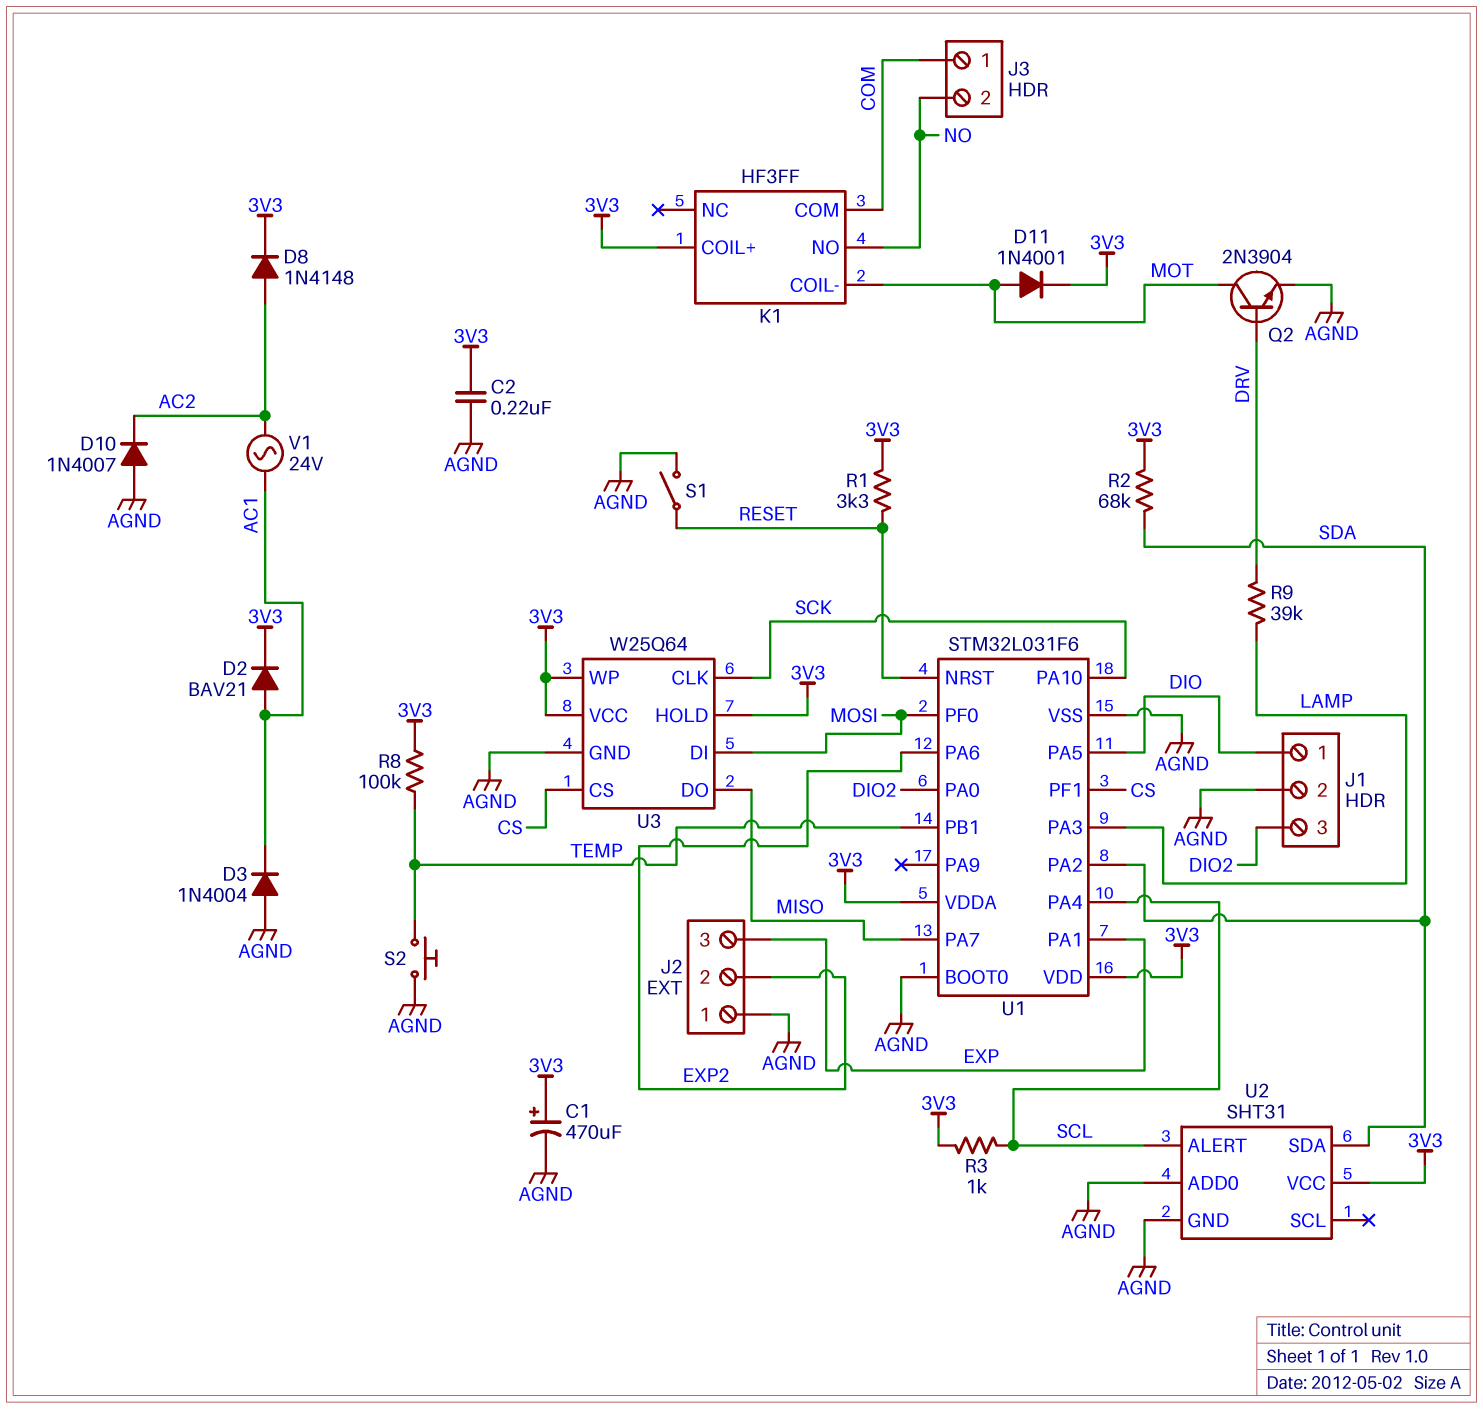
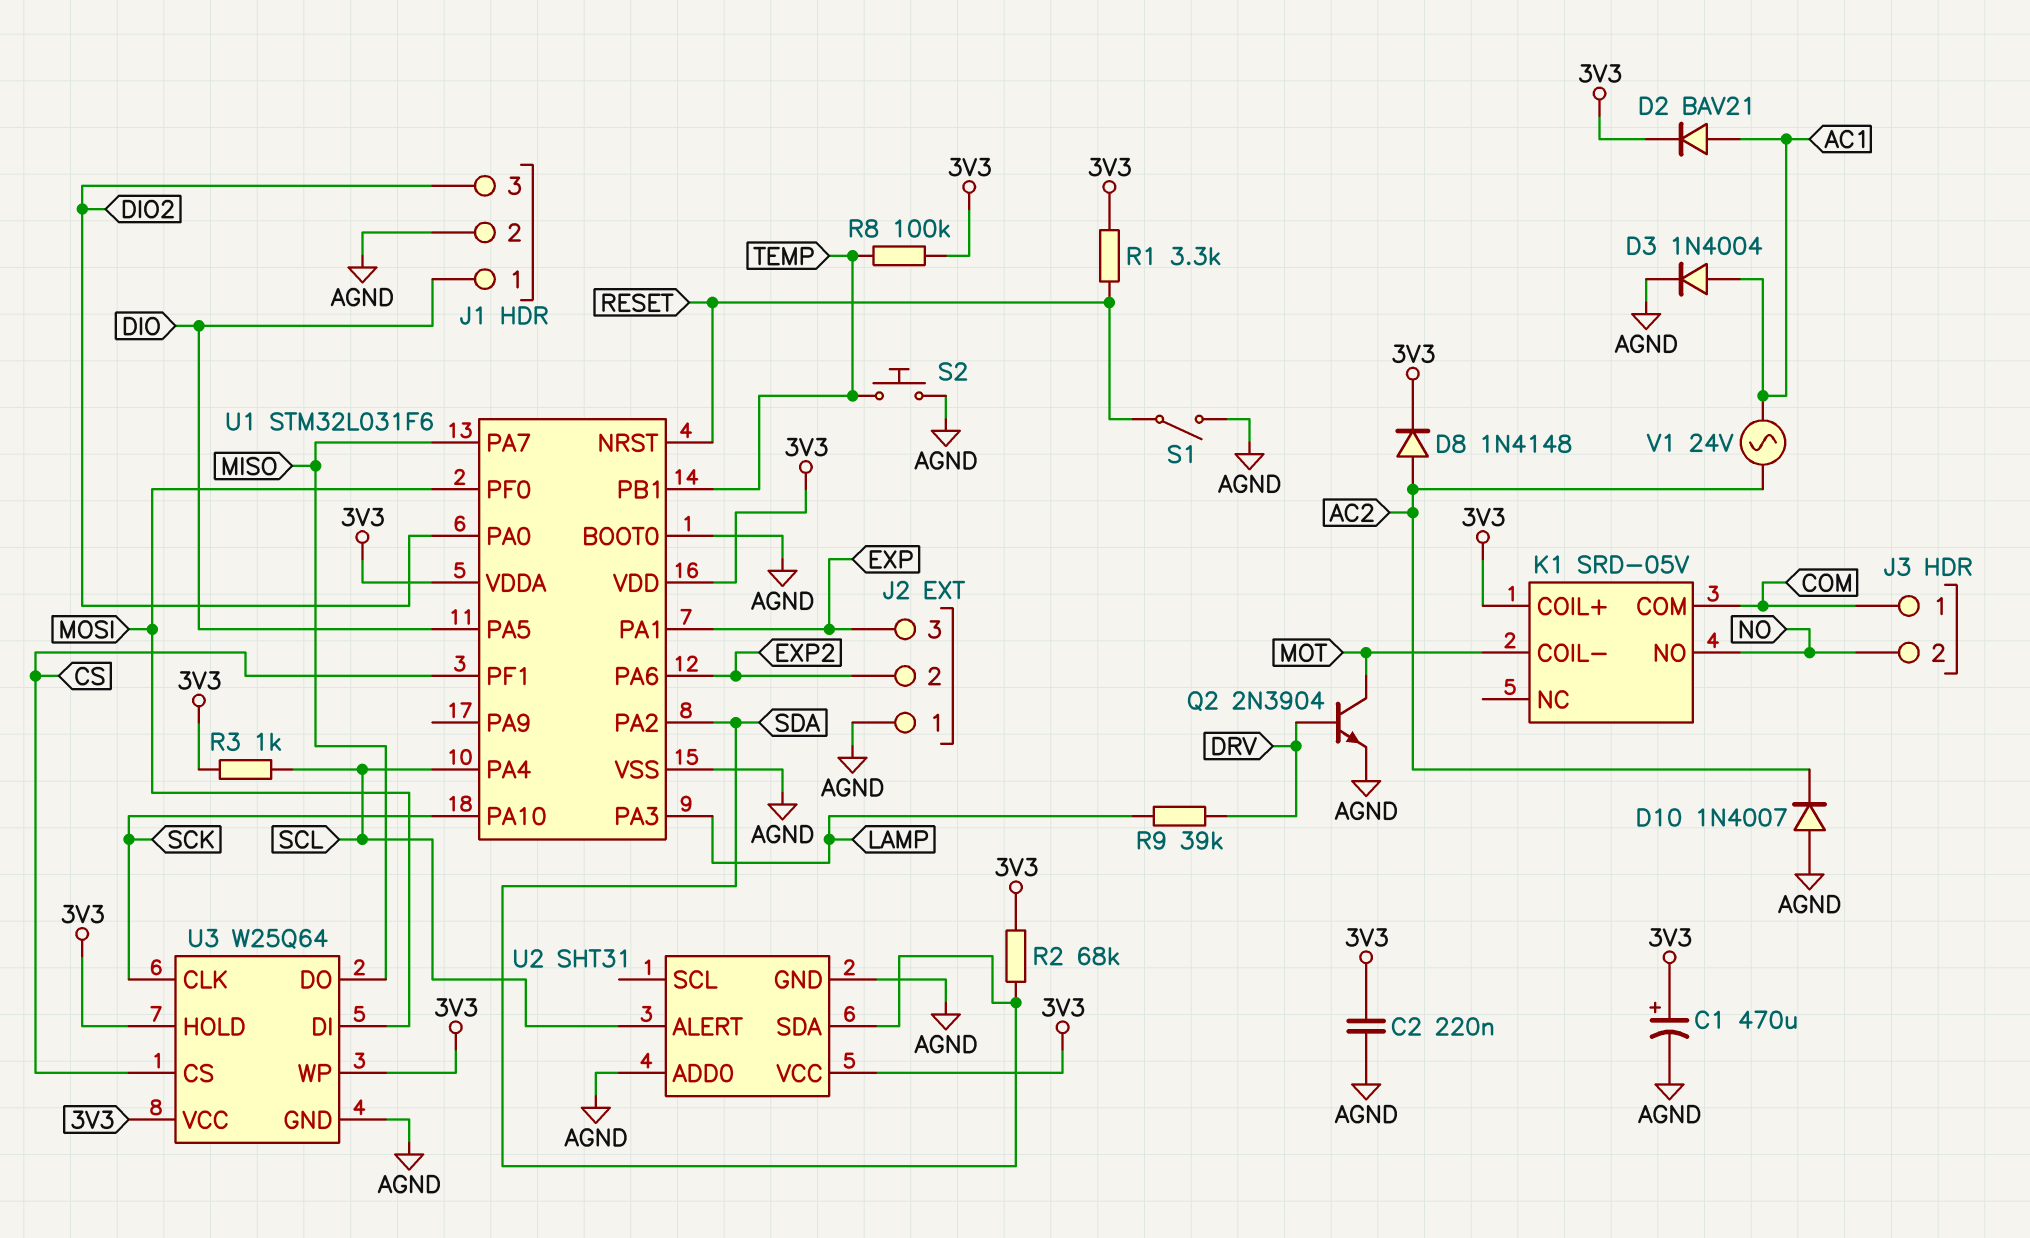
D3: diode 1N4004 (A AGND, K AC1) -> diode 1N4004 (A AC1, K AGND)
D11: diode 1N4001 (A MOT, K 3V3) -> none
K1: HF3FF -> SRD-05V

